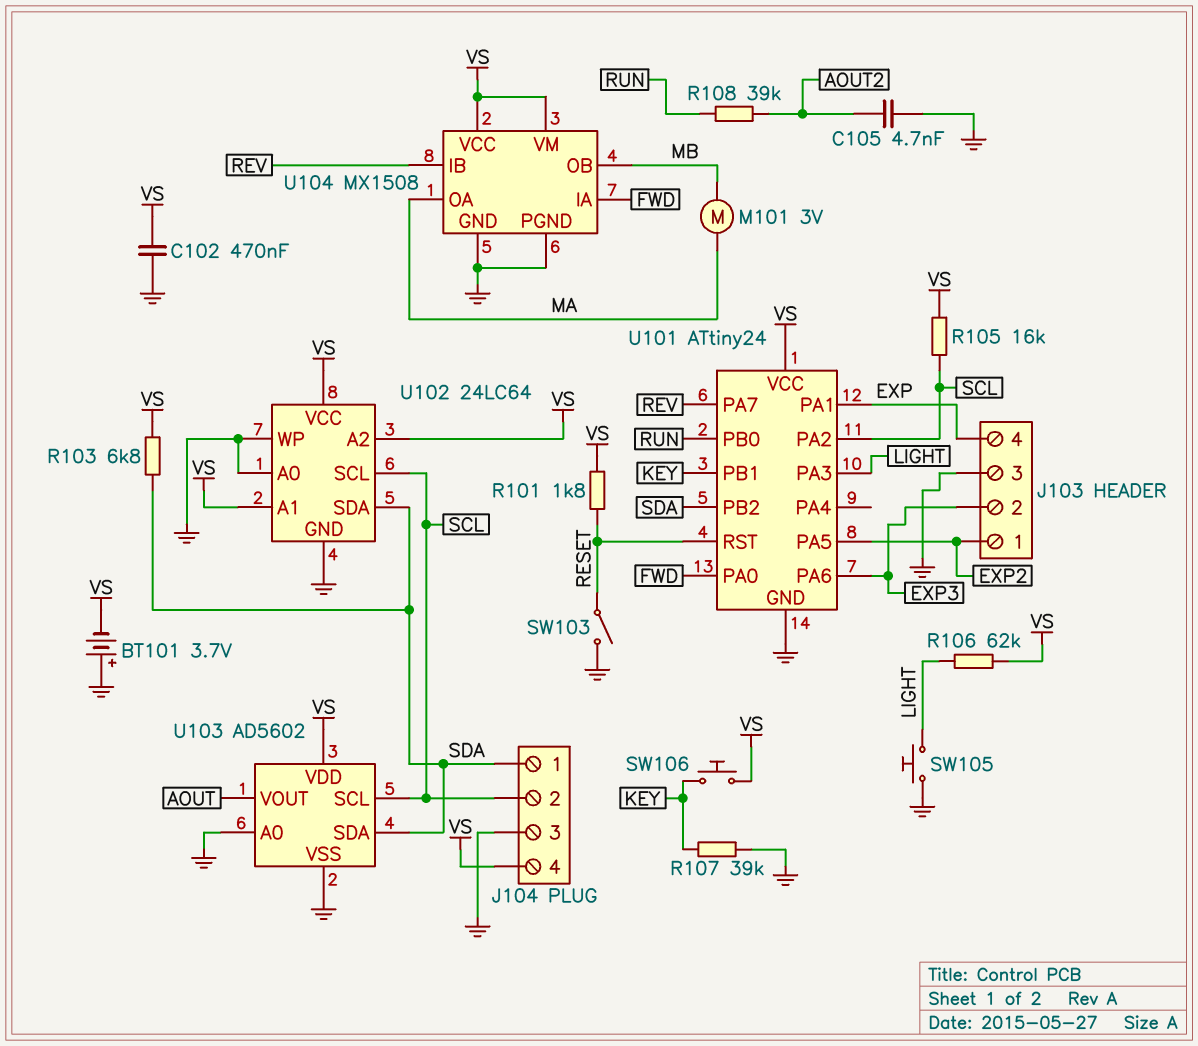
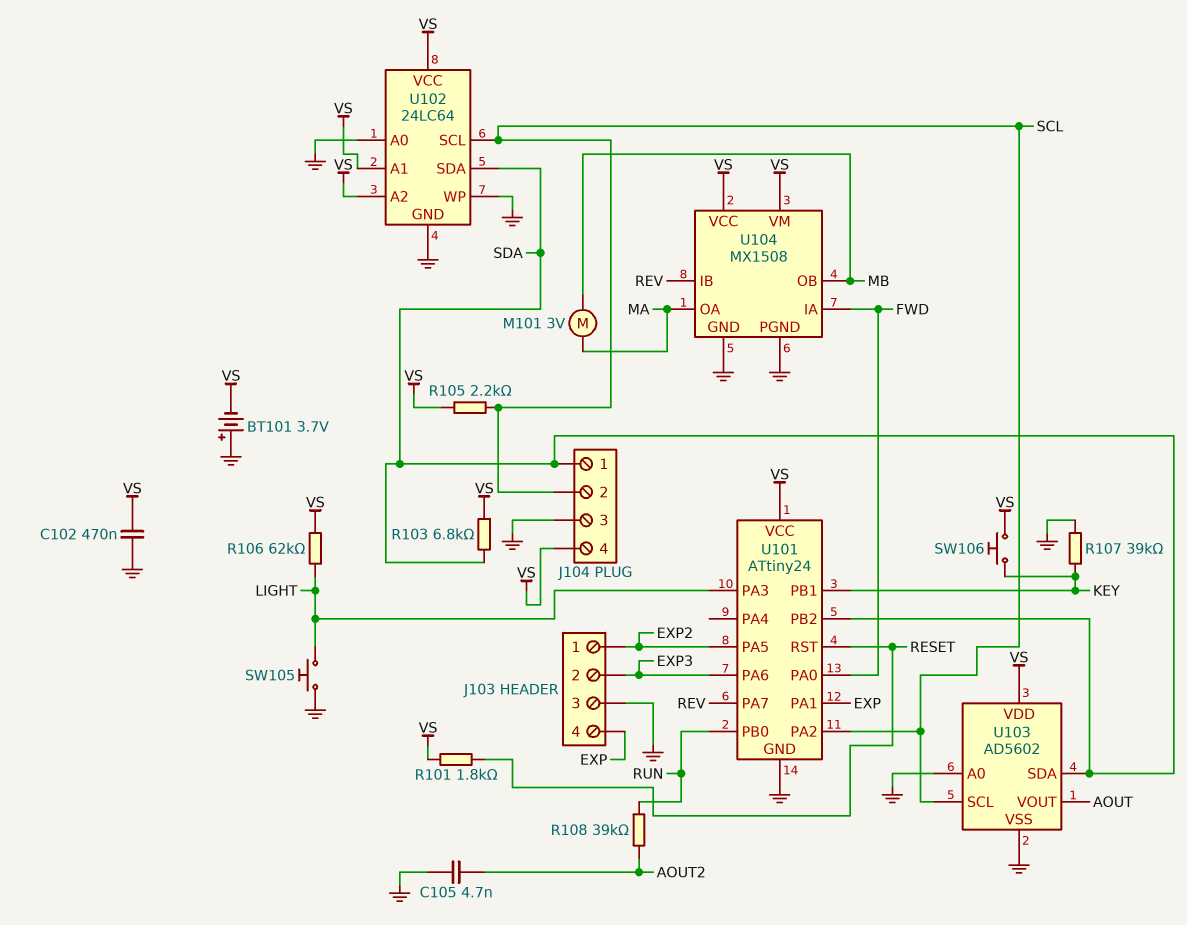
R105: 16k (SCL, VS) -> 2.2k (SCL, VS)
SW103: switch (GND, RESET) -> none

